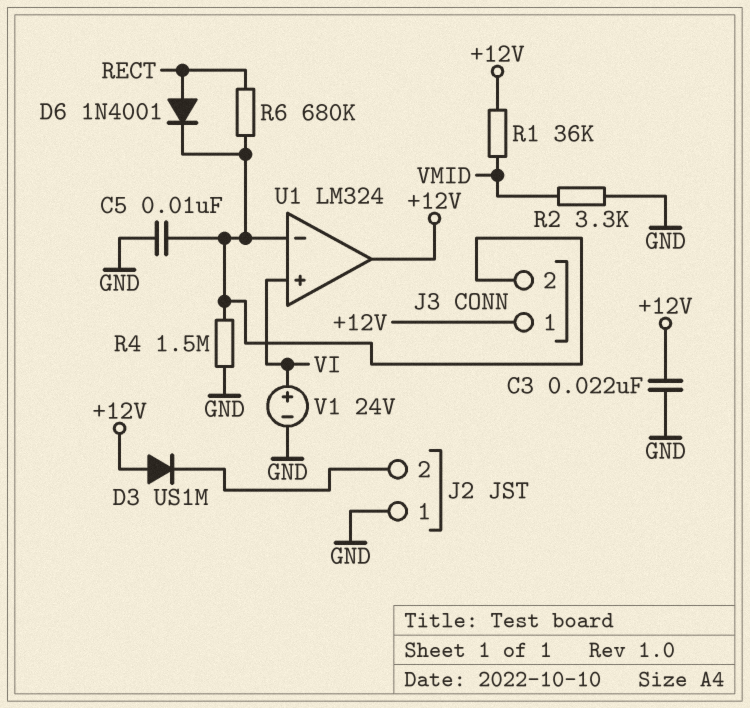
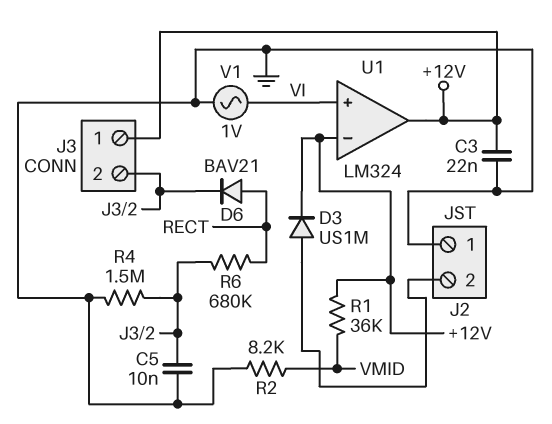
D3: diode US1M (A +12V, K J2/2) -> diode US1M (A J2/2, K +12V)
D6: diode 1N4001 (A RECT, K J3/2) -> diode BAV21 (A RECT, K J3/2)
R2: 3.3k (GND, VMID) -> 8.2k (GND, VMID)
U1 pin in-: J3/2 -> +12V
V1: 24V (plus VI, minus GND) -> AC 1V (GND, VI)

